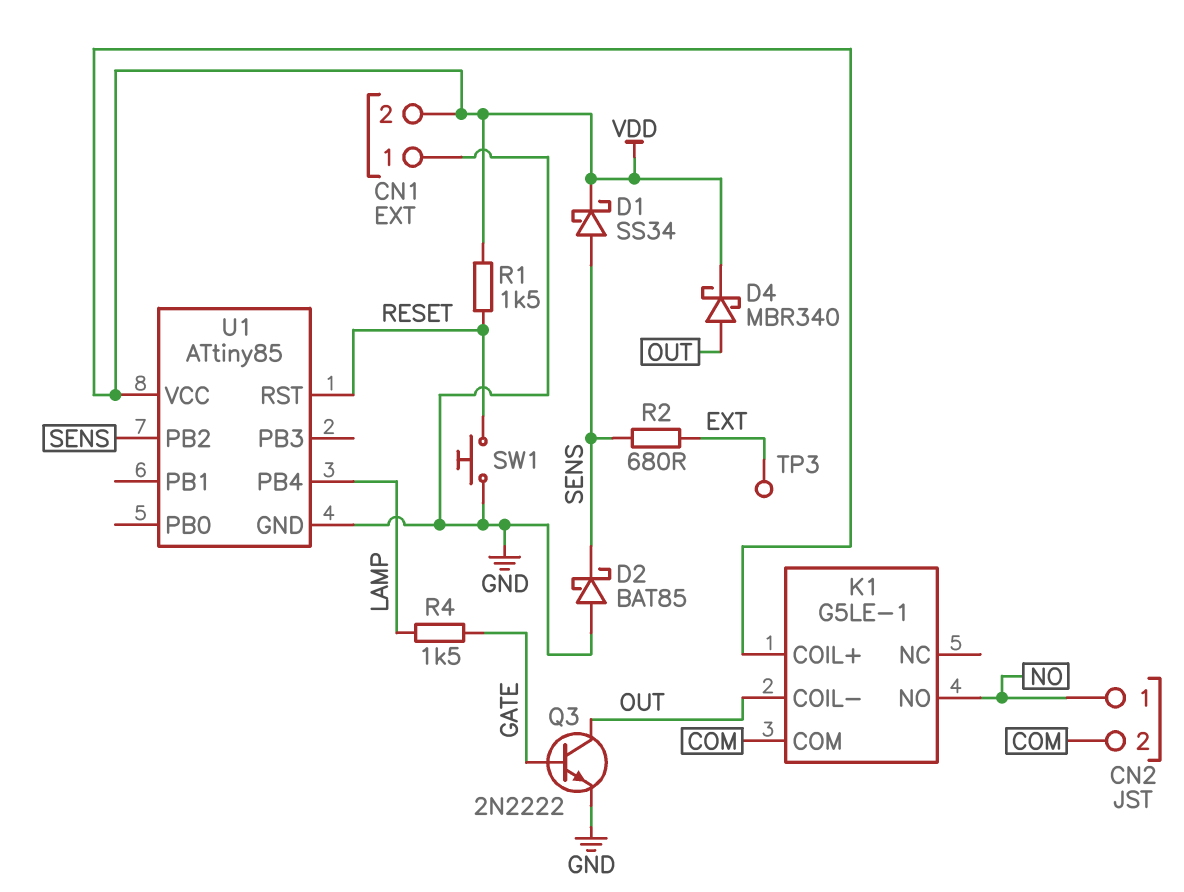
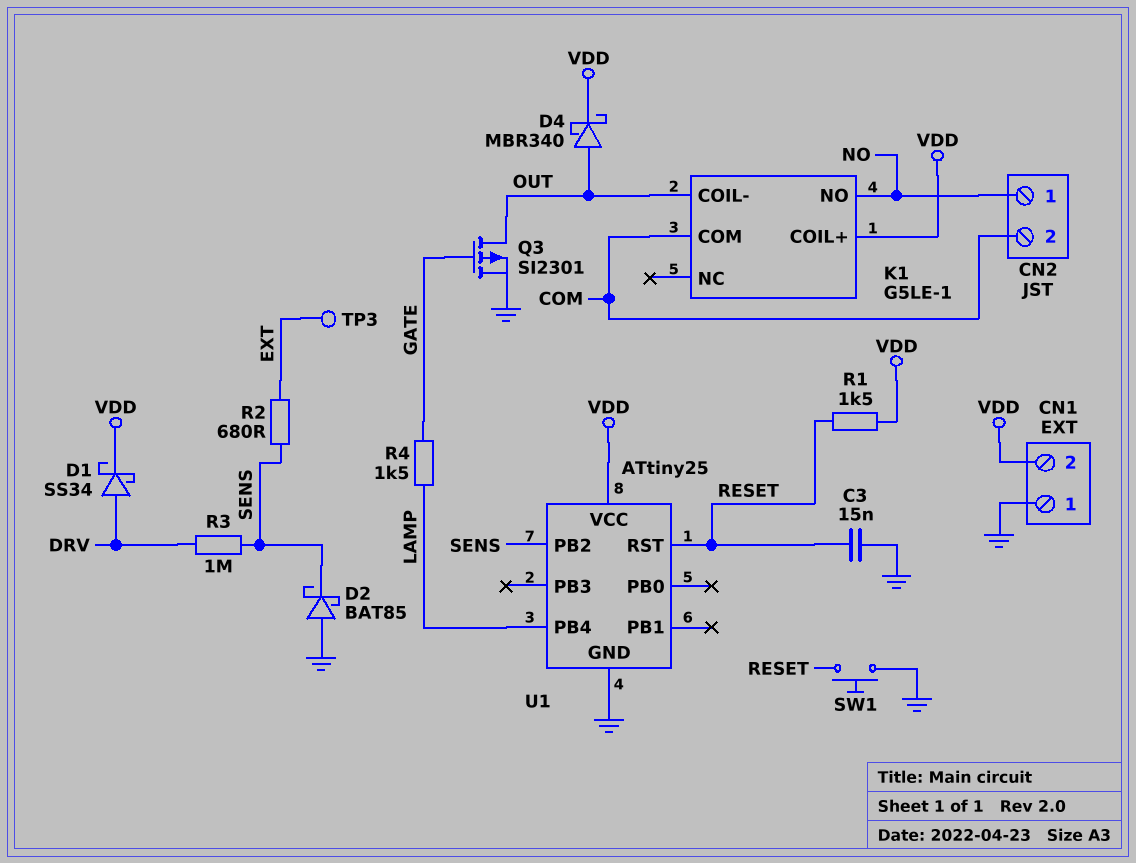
C3: none -> 15nF (GND, RESET)
D1: schottky SS34 (A SENS, K VDD) -> schottky SS34 (A DRV, K VDD)
Q3: NPN 2N2222 (B GATE, C OUT, E GND) -> PMOS SI2301 (G GATE, D OUT, S GND)
R3: none -> 1M (DRV, SENS)
U1: ATtiny85 -> ATtiny25

